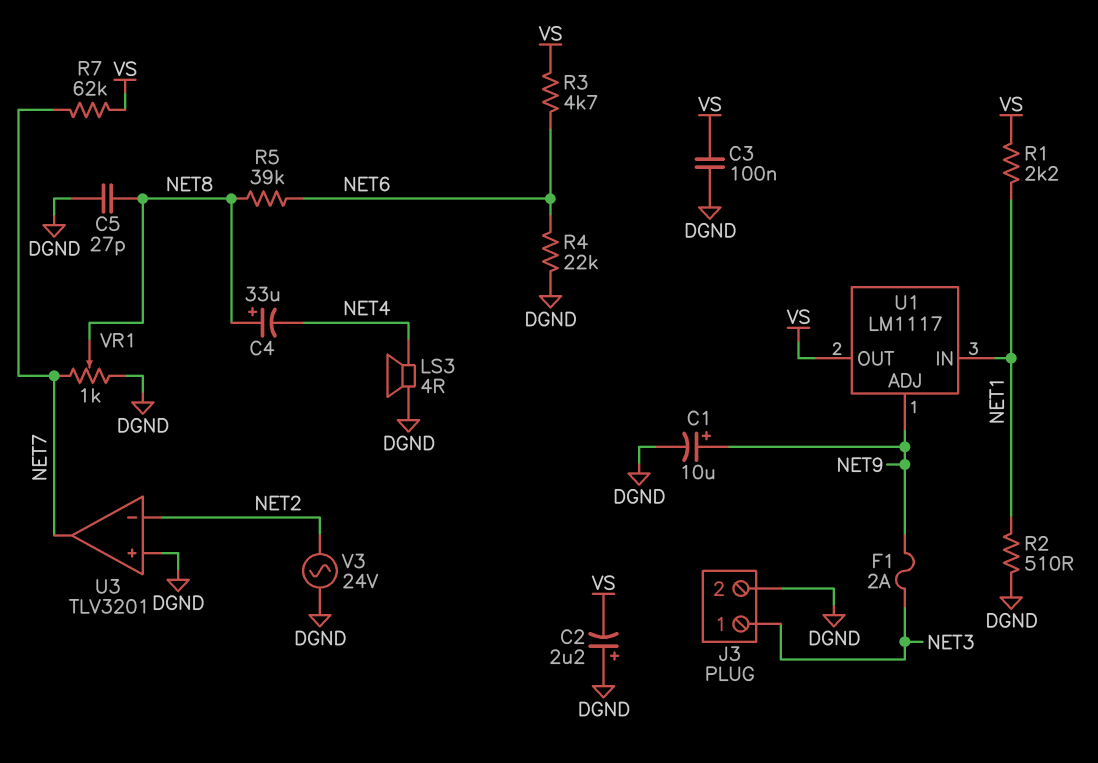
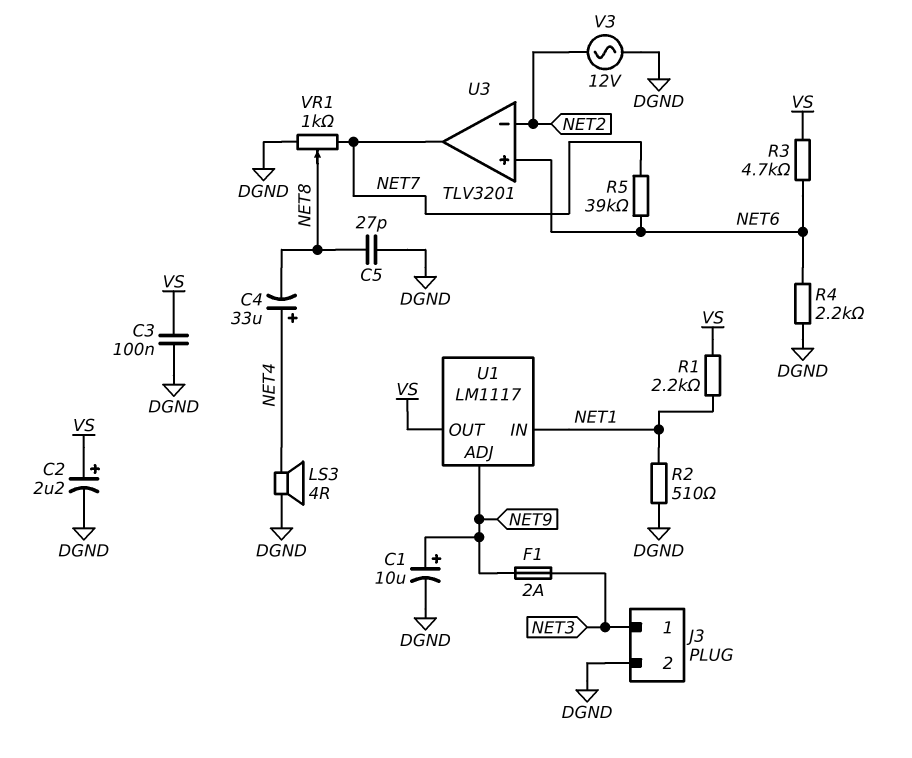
C2: 2.2uF (plus DGND, minus VS) -> 2.2uF (plus VS, minus DGND)
C4: 33uF (plus NET8, minus NET4) -> 33uF (plus NET4, minus NET8)
R4: 22k (DGND, NET6) -> 2.2k (DGND, NET6)
R5: 39k (NET6, NET8) -> 39k (NET6, NET7)
R7: 62k (NET7, VS) -> none
U3 pin in+: DGND -> NET6
V3: AC 24V (DGND, NET2) -> AC 12V (DGND, NET2)

